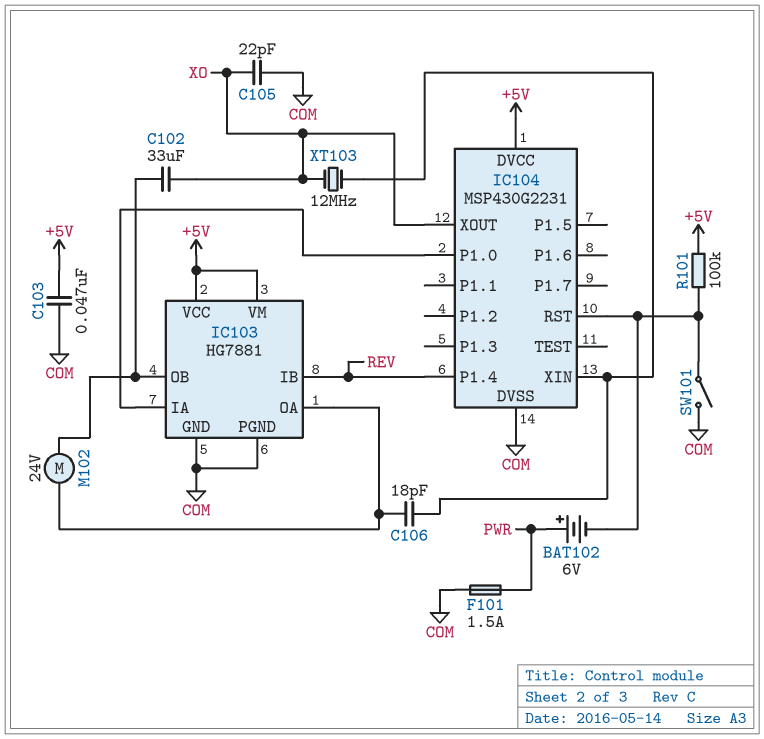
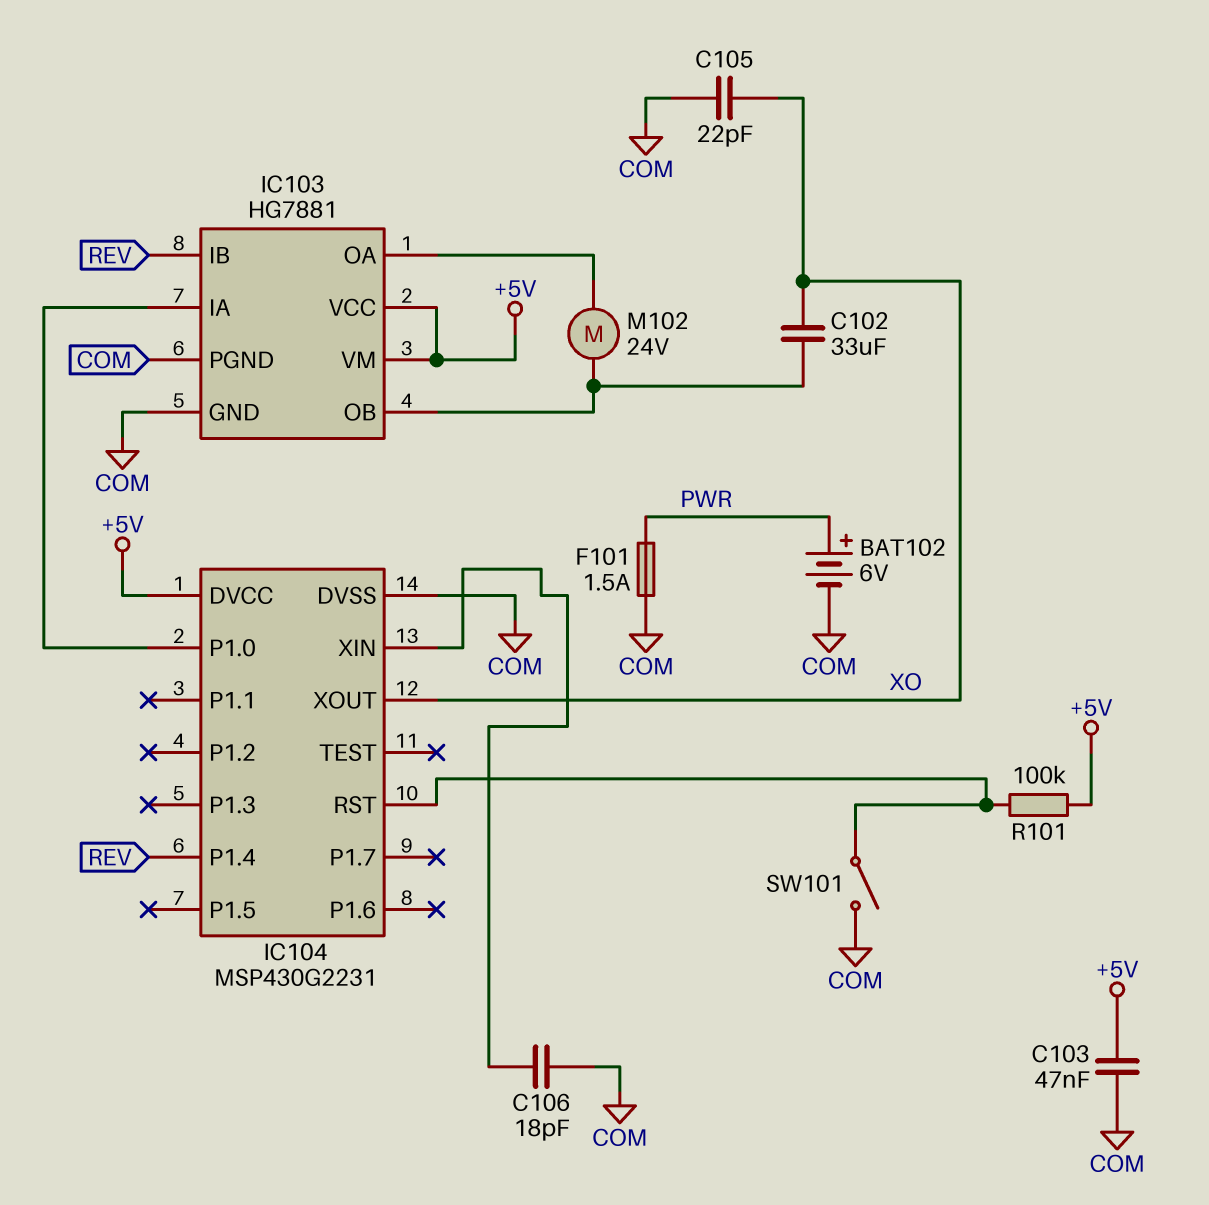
BAT102: 6V (plus PWR, minus IC104/RST) -> 6V (plus PWR, minus COM)
C106: 18pF (IC103/OA, IC104/XIN) -> 18pF (COM, IC104/XIN)
XT103: 12MHz (IC104/XIN, XO) -> none

